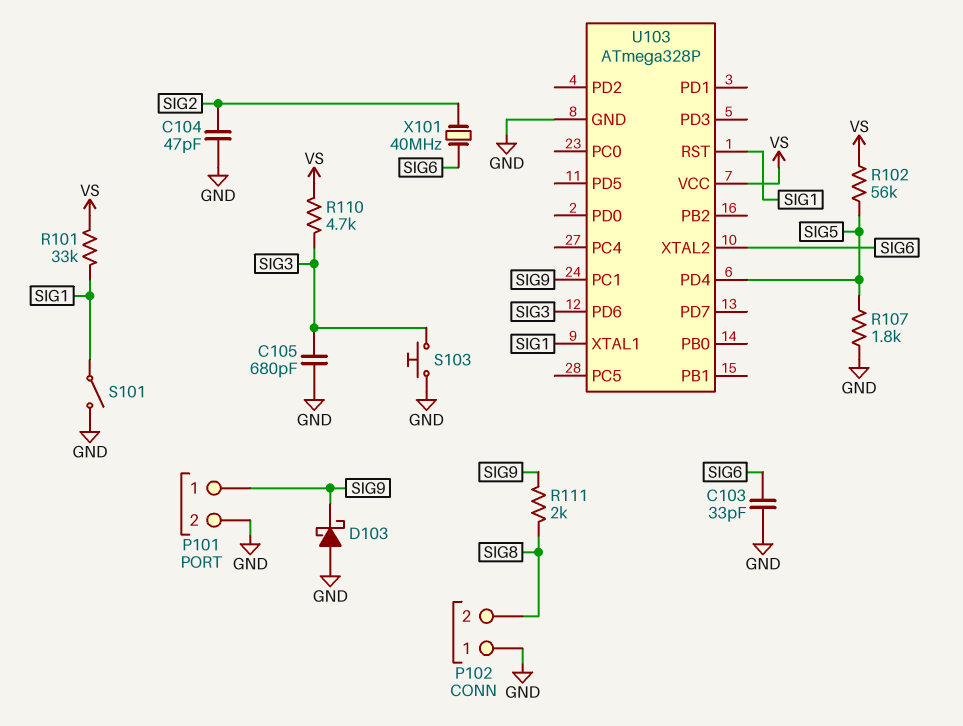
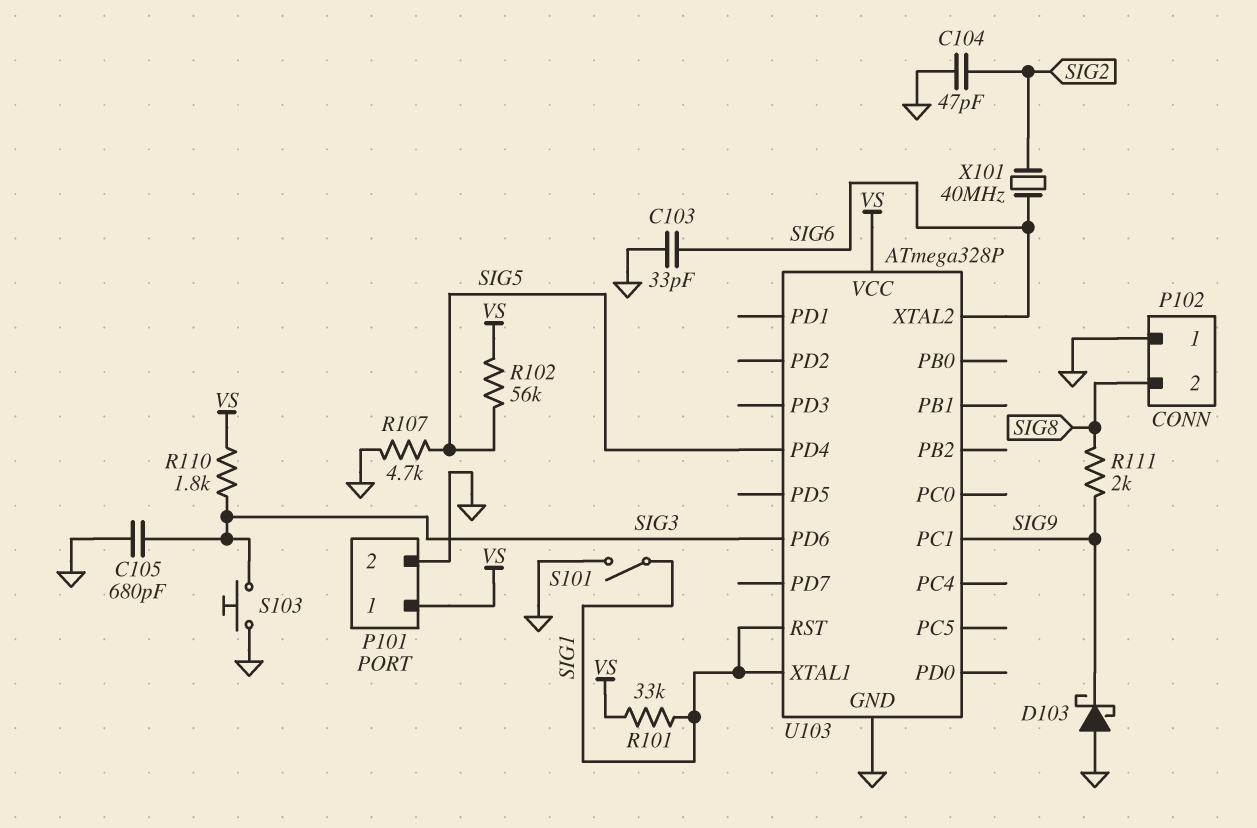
P101 pin 1: SIG9 -> VS
R107: 1.8k (GND, SIG5) -> 4.7k (GND, SIG5)
R110: 4.7k (SIG3, VS) -> 1.8k (SIG3, VS)

